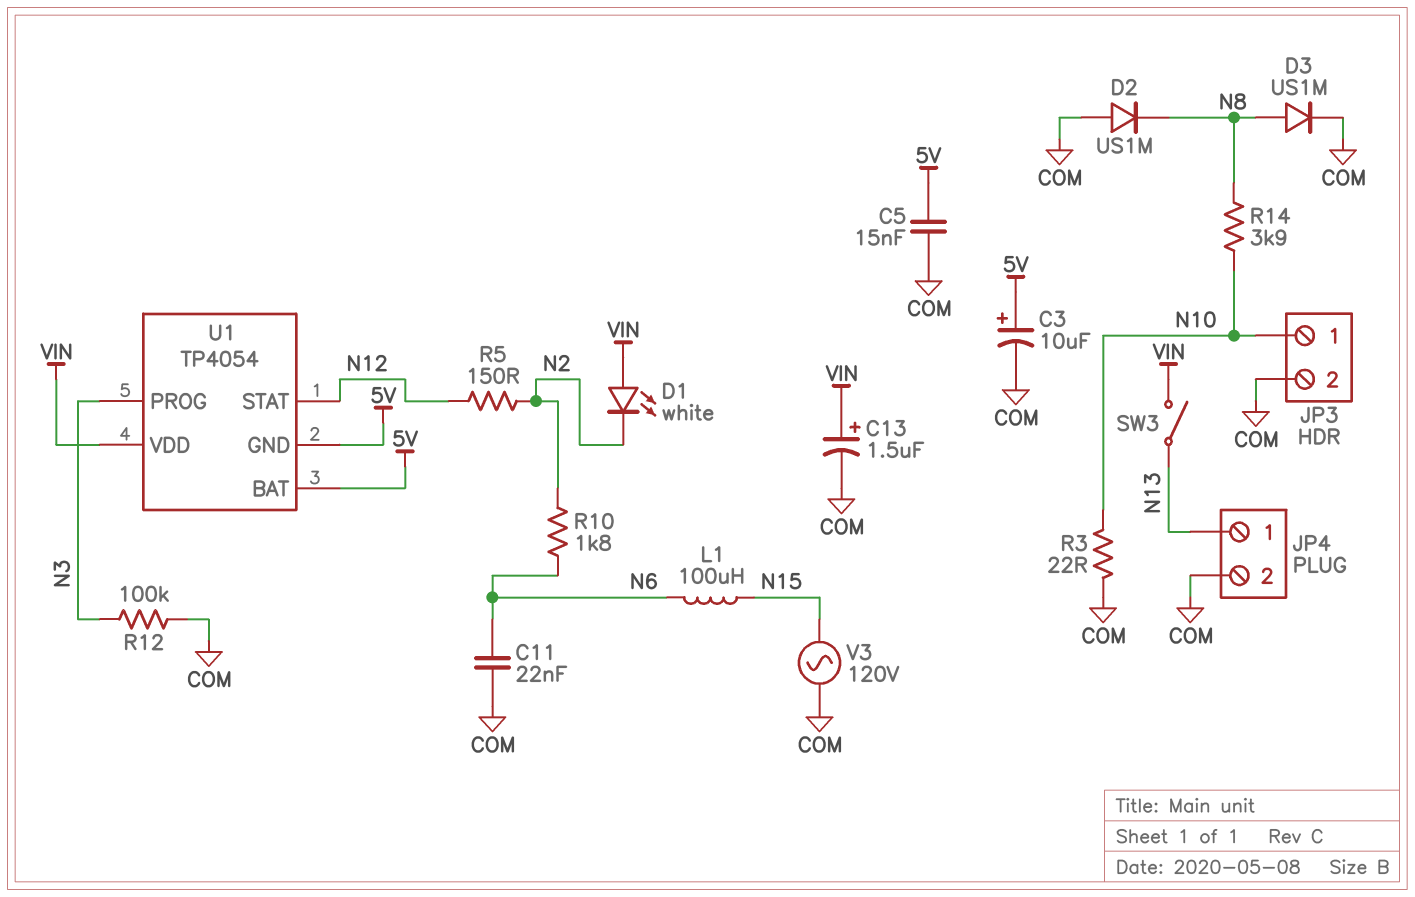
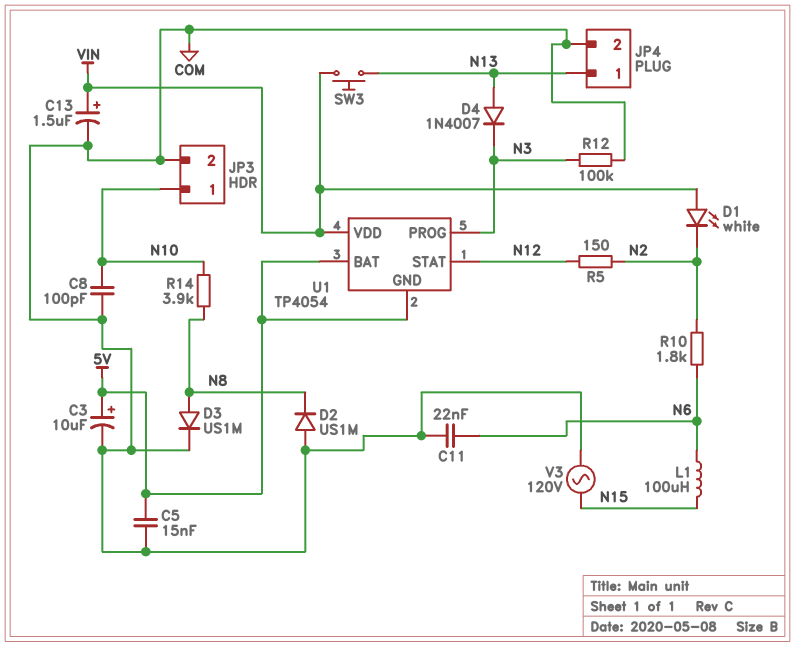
C8: none -> 100pF (COM, N10)
D4: none -> diode 1N4007 (A N13, K N3)
R3: 22 (COM, N10) -> none
SW3: switch (N13, VIN) -> button (N13, VIN)

